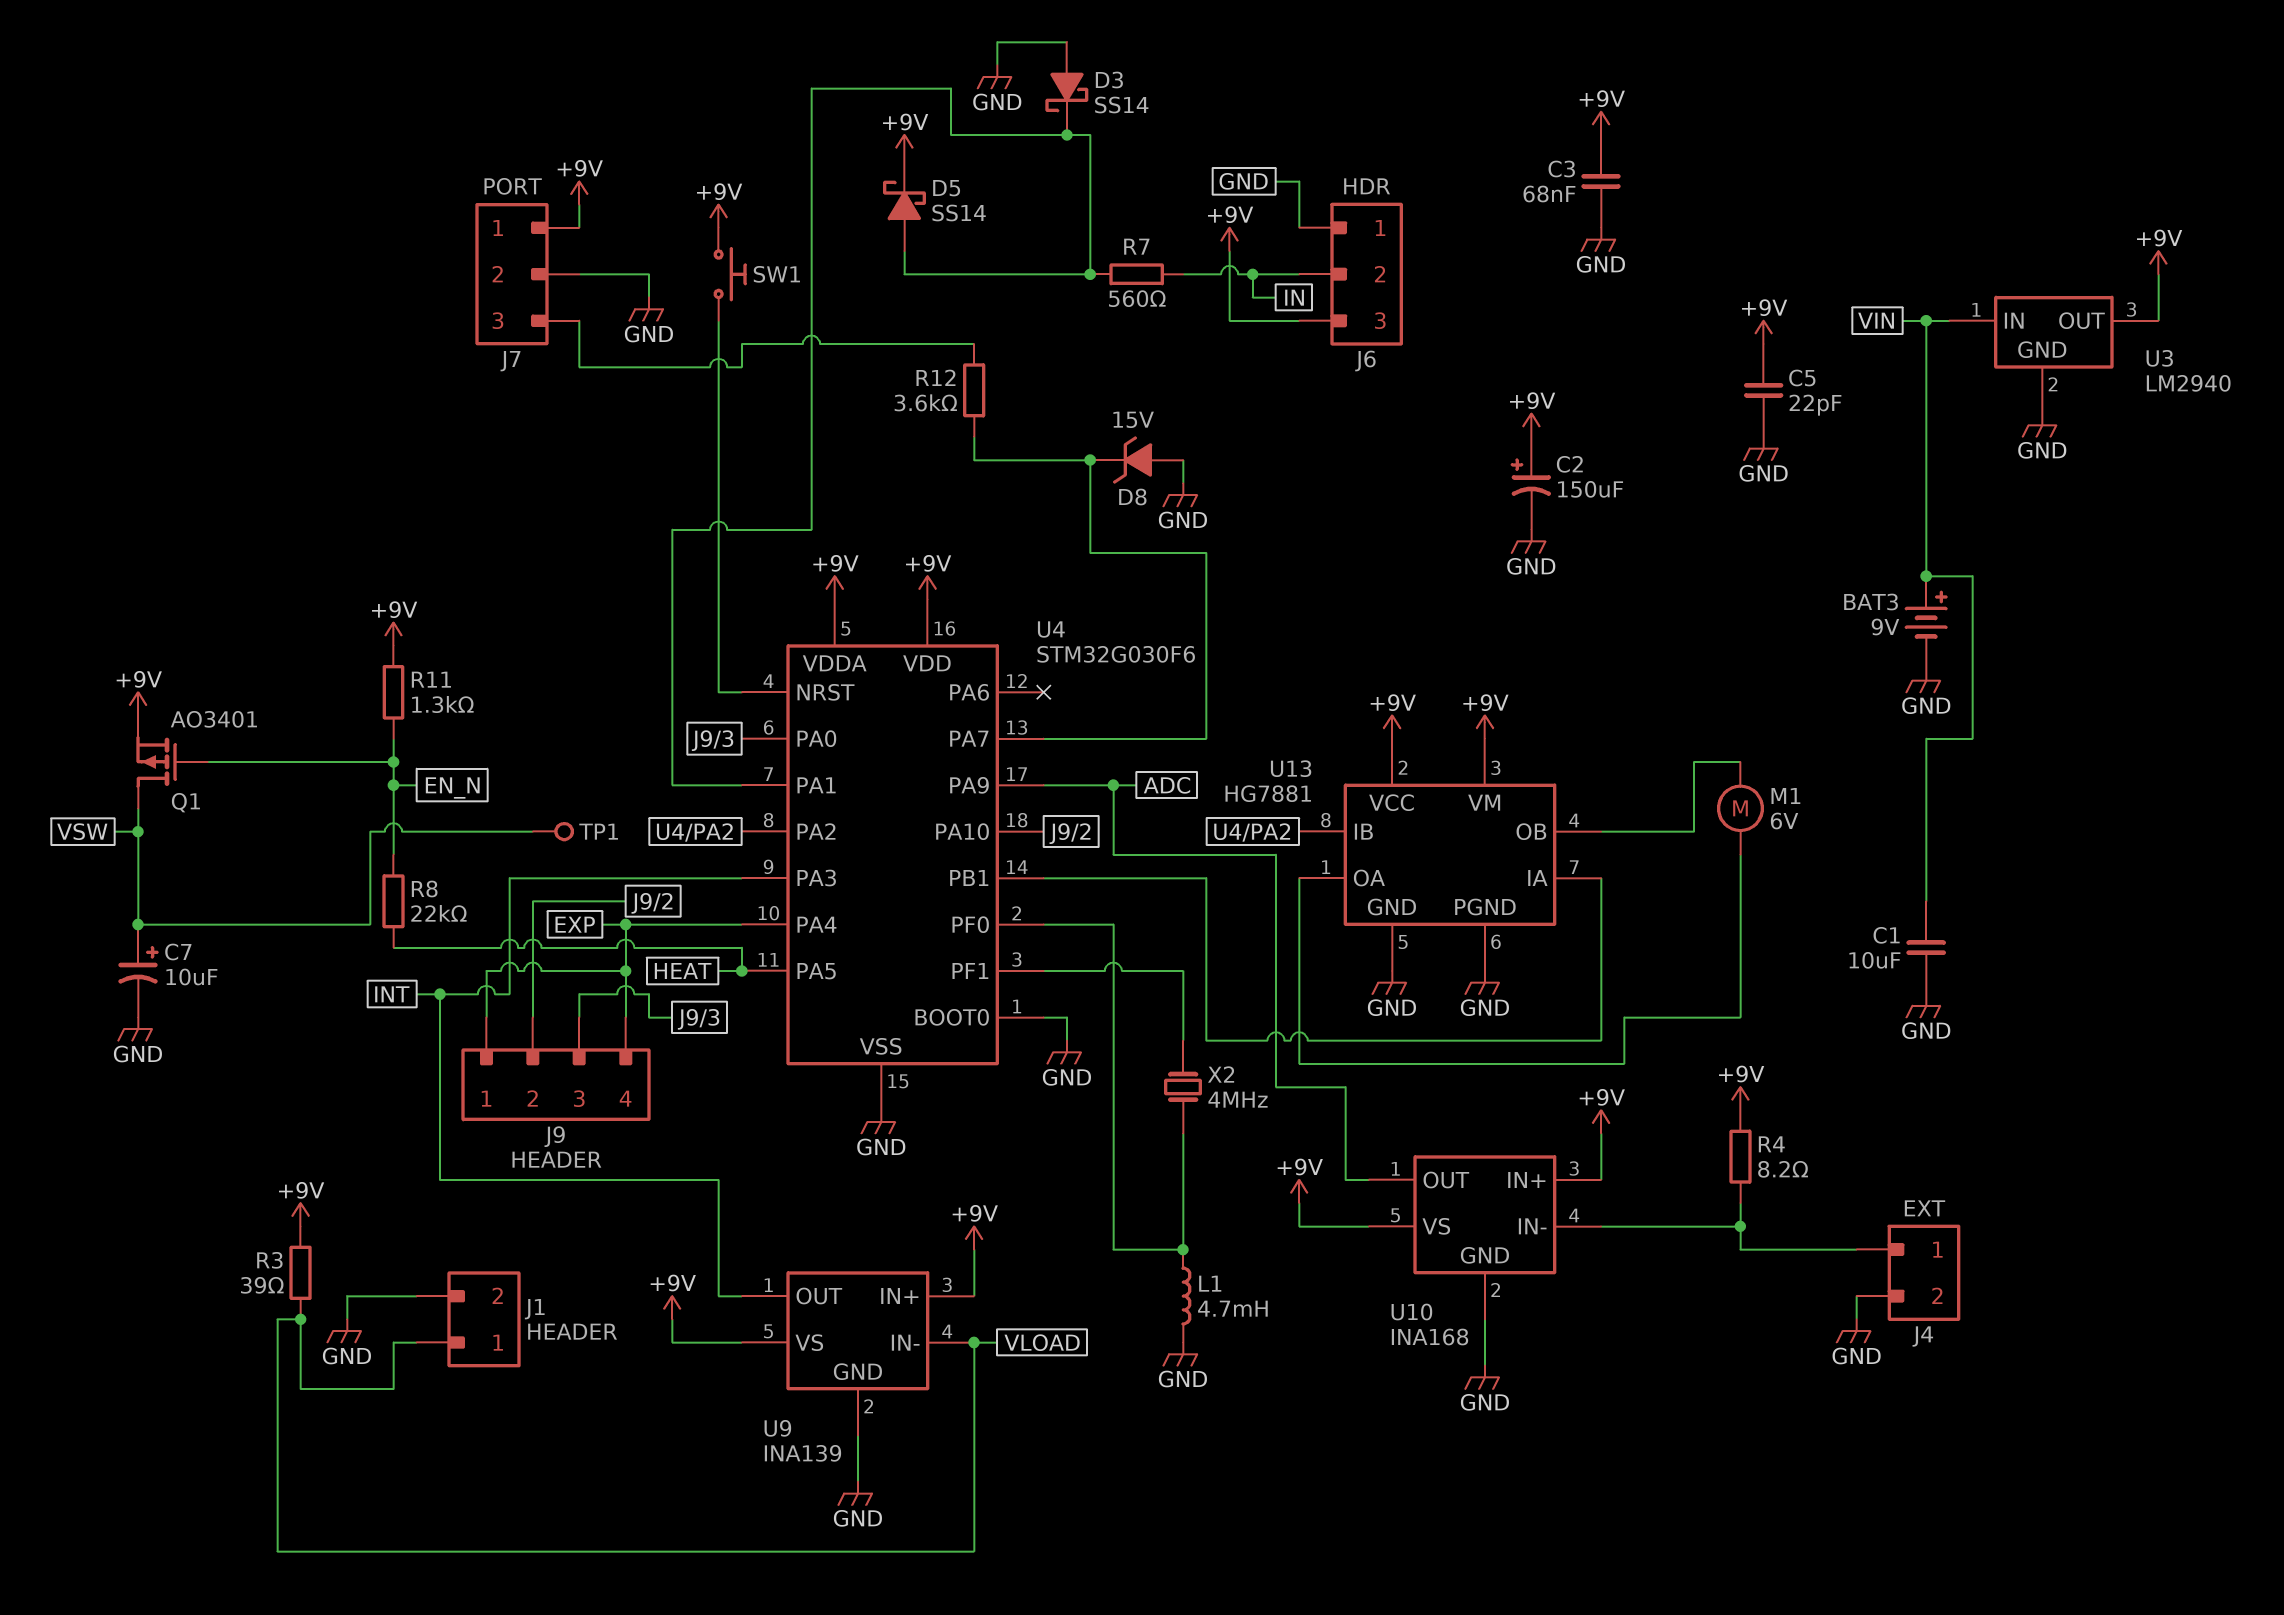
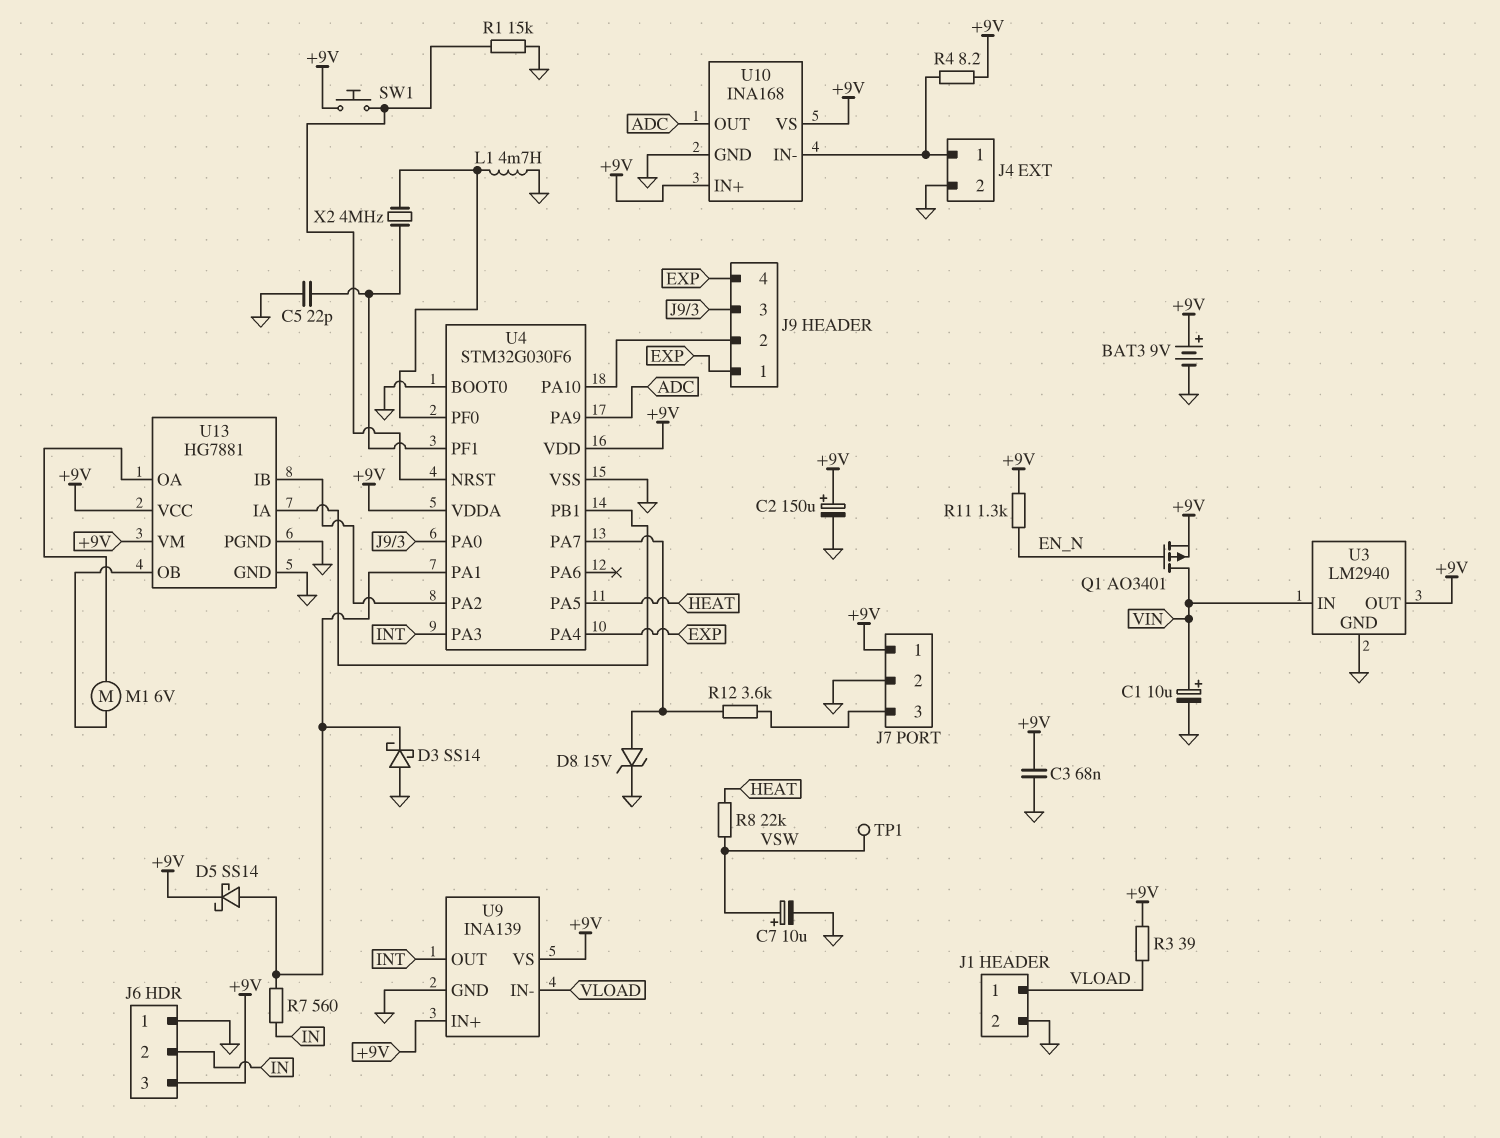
BAT3: 9V (plus VIN, minus GND) -> 9V (plus +9V, minus GND)
C1: 10uF (GND, VIN) -> 10uF (plus VIN, minus GND)
C5: 22pF (+9V, GND) -> 22pF (GND, U4/PF1)
D8: zener 15V (A GND, K U4/PA7) -> zener 15V (A U4/PA7, K GND)
Q1: PMOS AO3401 (G EN_N, D VSW, S +9V) -> PMOS AO3401 (G EN_N, D VIN, S +9V)
R1: none -> 15k (GND, U4/NRST)
R8: 22k (EN_N, HEAT) -> 22k (HEAT, VSW)

